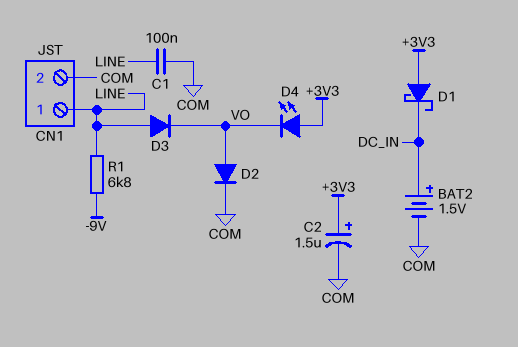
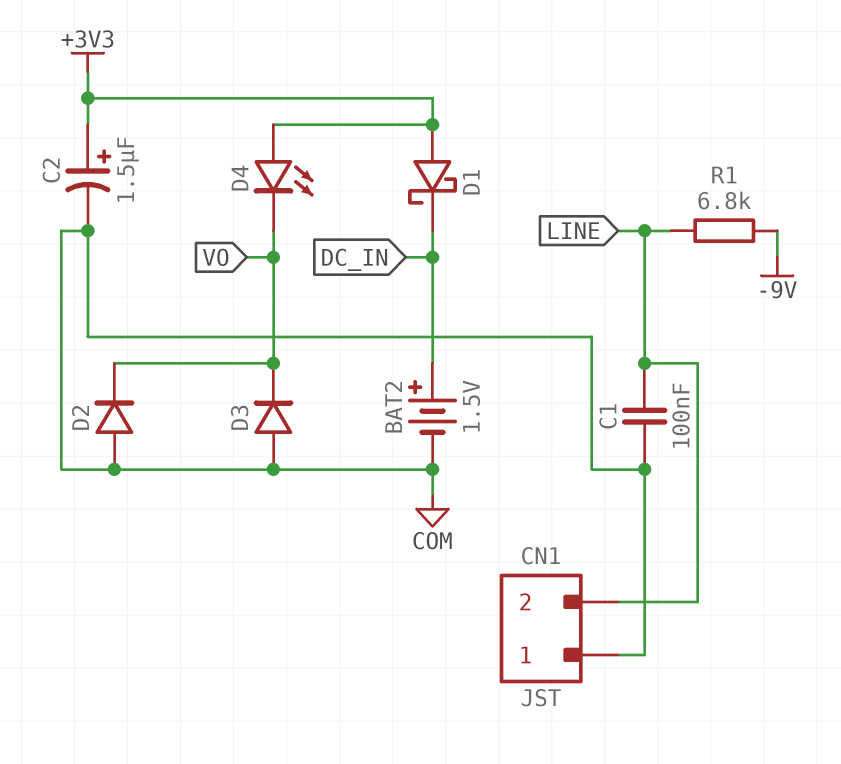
CN1 pin 1: LINE -> COM
CN1 pin 2: COM -> LINE
D2: diode (A VO, K COM) -> diode (A COM, K VO)
D3: diode (A LINE, K VO) -> diode (A COM, K VO)

